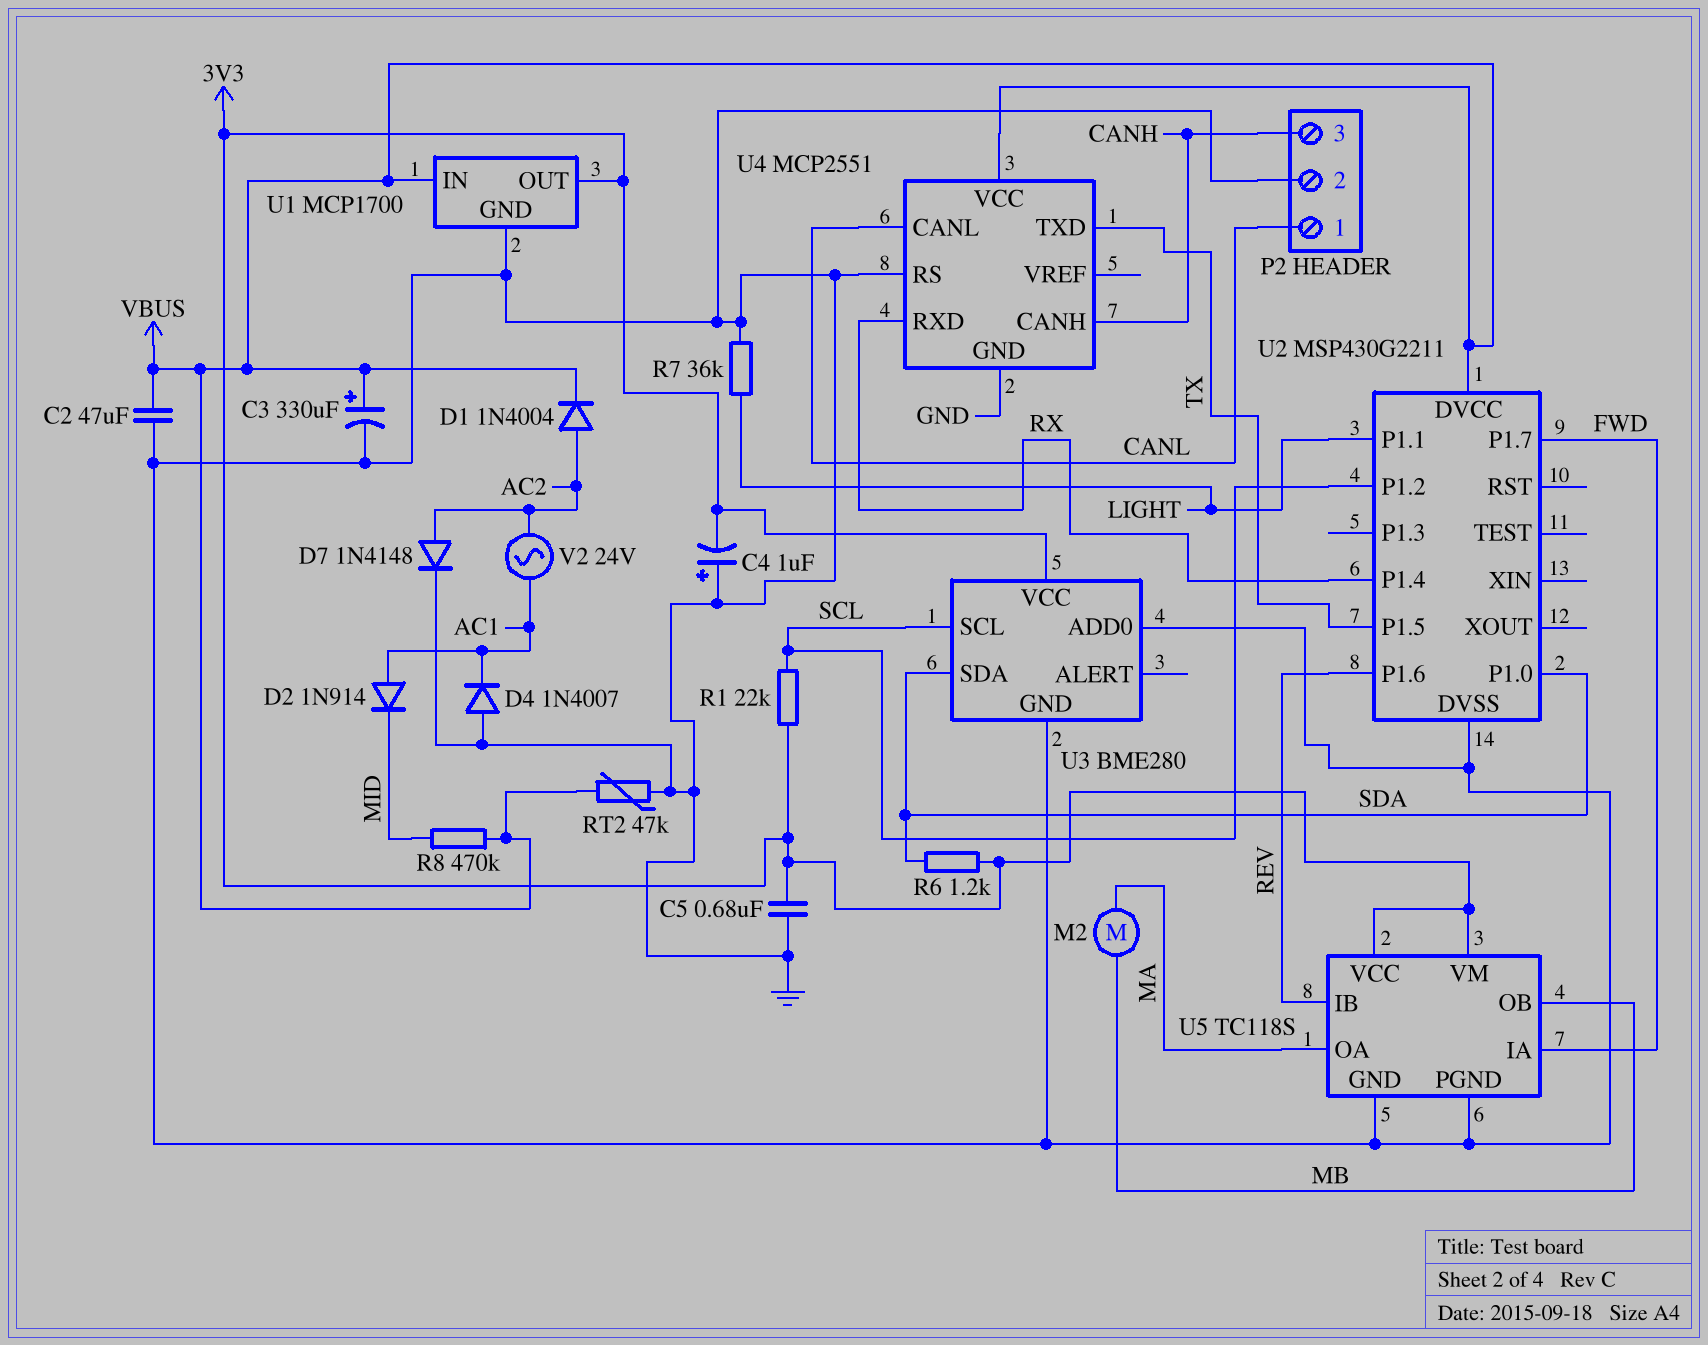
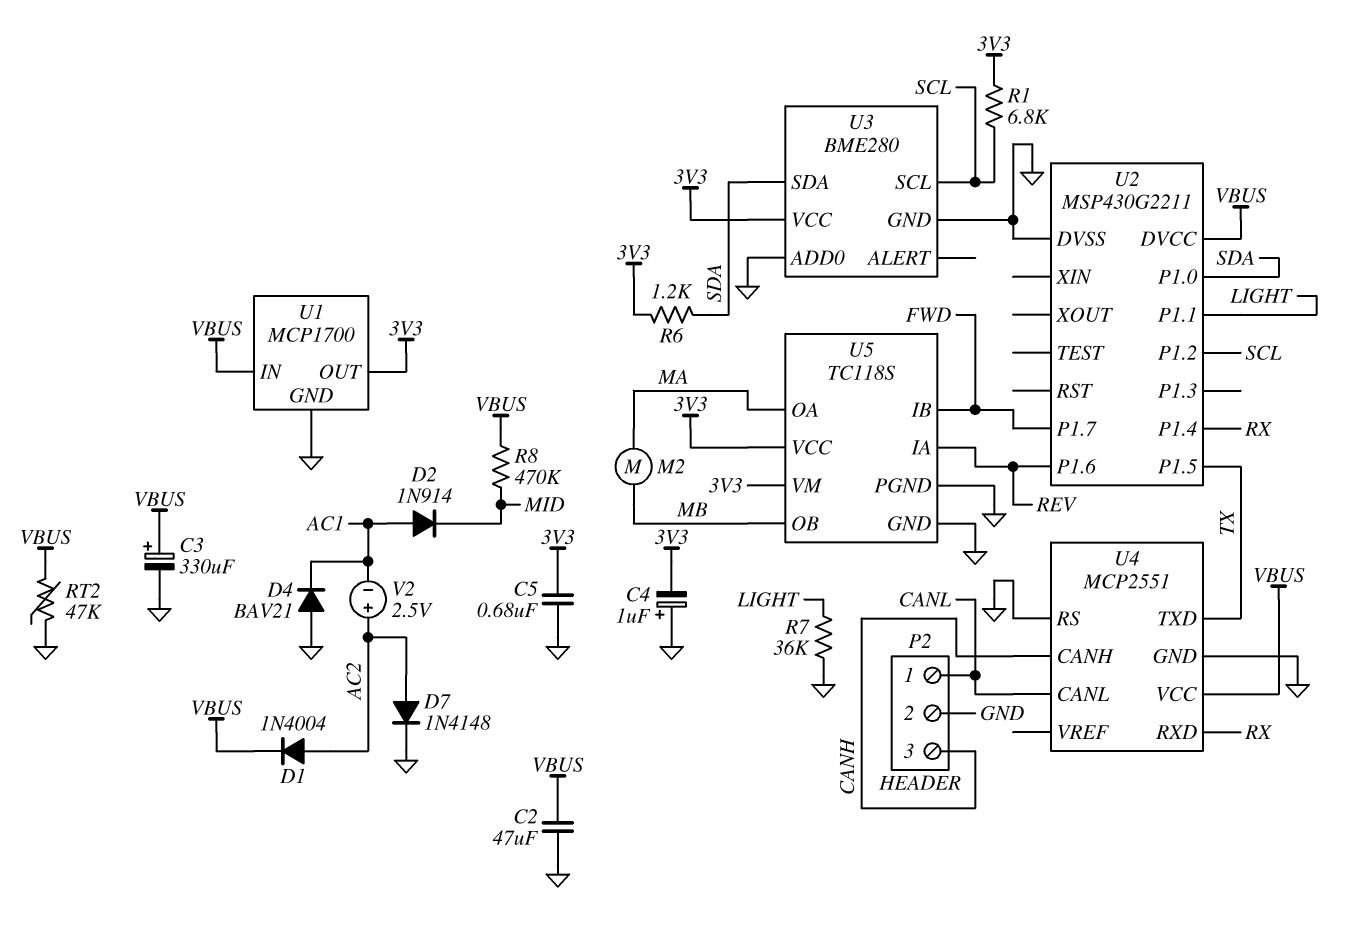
D4: diode 1N4007 (A GND, K AC1) -> diode BAV21 (A GND, K AC1)
R1: 22k (3V3, SCL) -> 6.8k (3V3, SCL)
U5 pin IA: FWD -> REV
U5 pin IB: REV -> FWD
V2: AC 24V (AC1, AC2) -> 2.5V (plus AC2, minus AC1)

